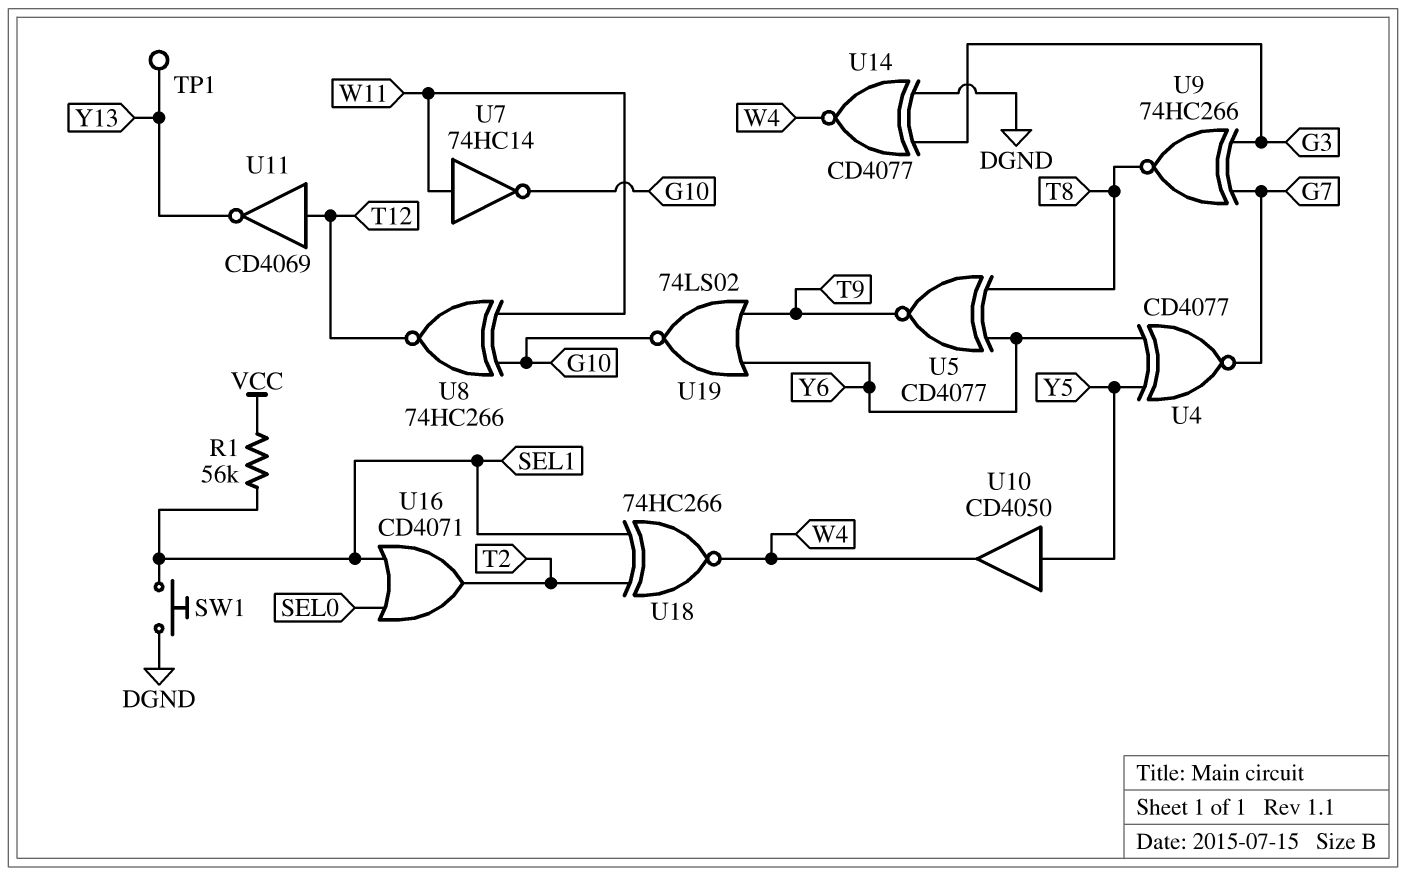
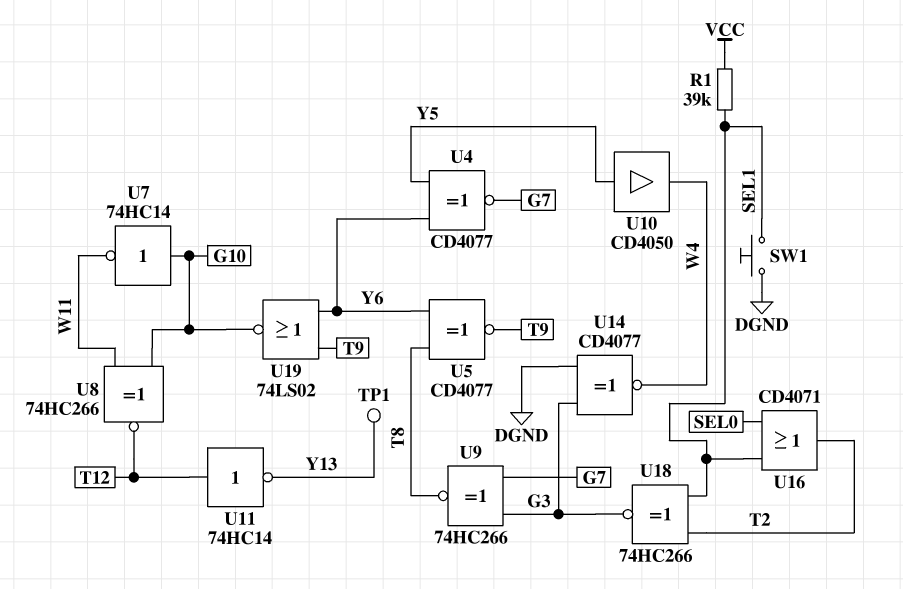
R1: 56k (SEL1, VCC) -> 39k (SEL1, VCC)
U7: NOT 74HC14 (in W11, out G10) -> NOT 74HC14 (in G10, out W11)
U11: NOT CD4069 (in T12, out Y13) -> NOT 74HC14 (in T12, out Y13)
U18: XNOR 74HC266 (in SEL1, in T2, out W4) -> XNOR 74HC266 (in SEL1, in T2, out G3)

